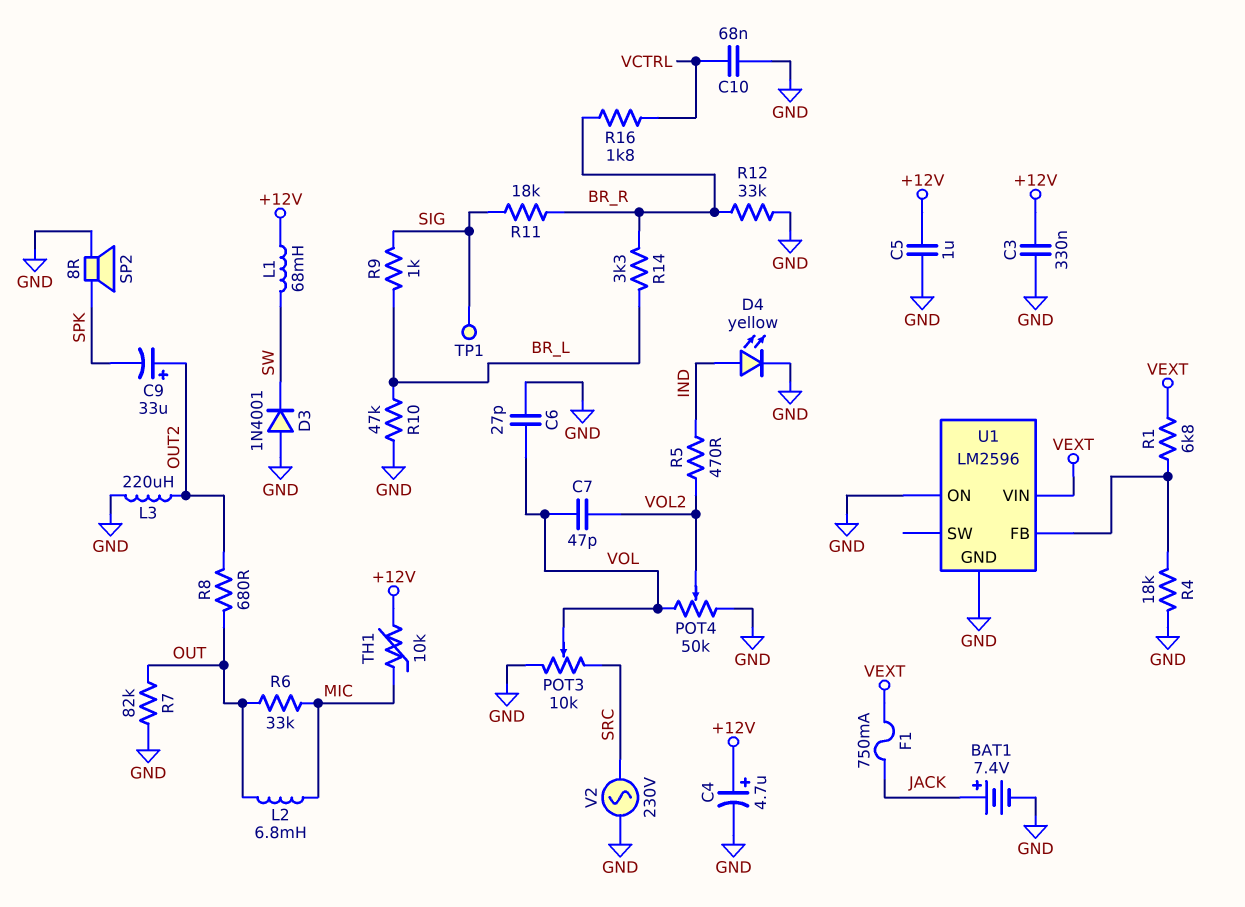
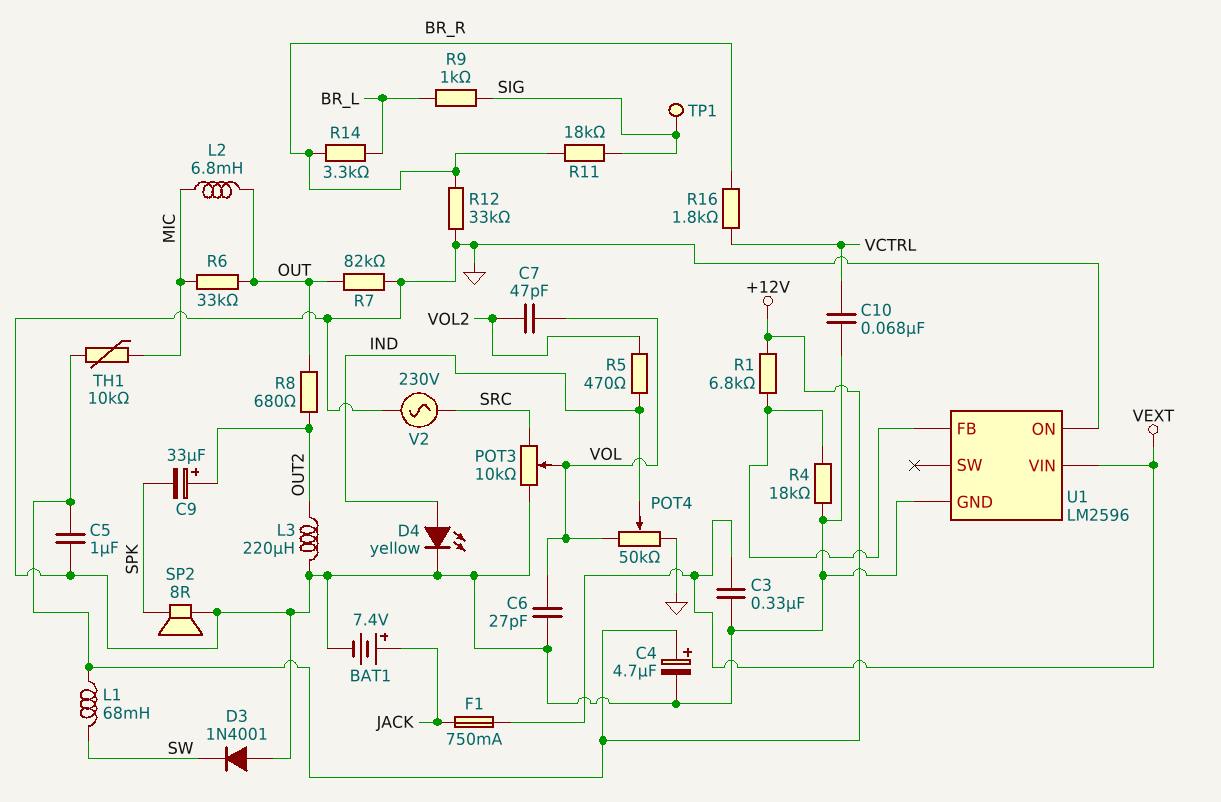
C3: 330nF (+12V, GND) -> 330nF (GND, VEXT)
POT4: 50k (GND, VOL, wiper VOL2) -> 50k (GND, VOL, wiper IND)
R1: 6.8k (U1/FB, VEXT) -> 6.8k (+12V, U1/FB)
R10: 47k (BR_L, GND) -> none

